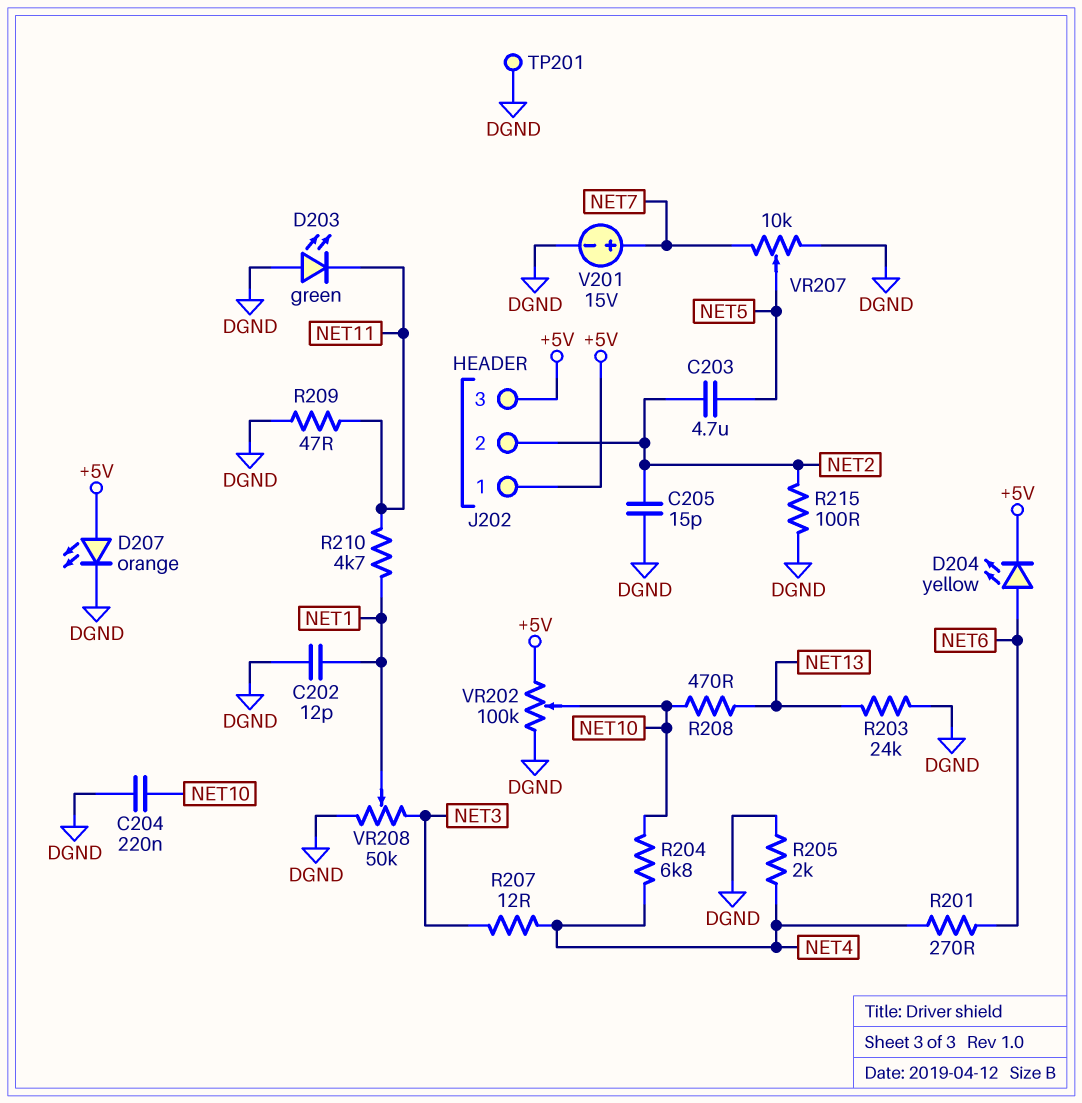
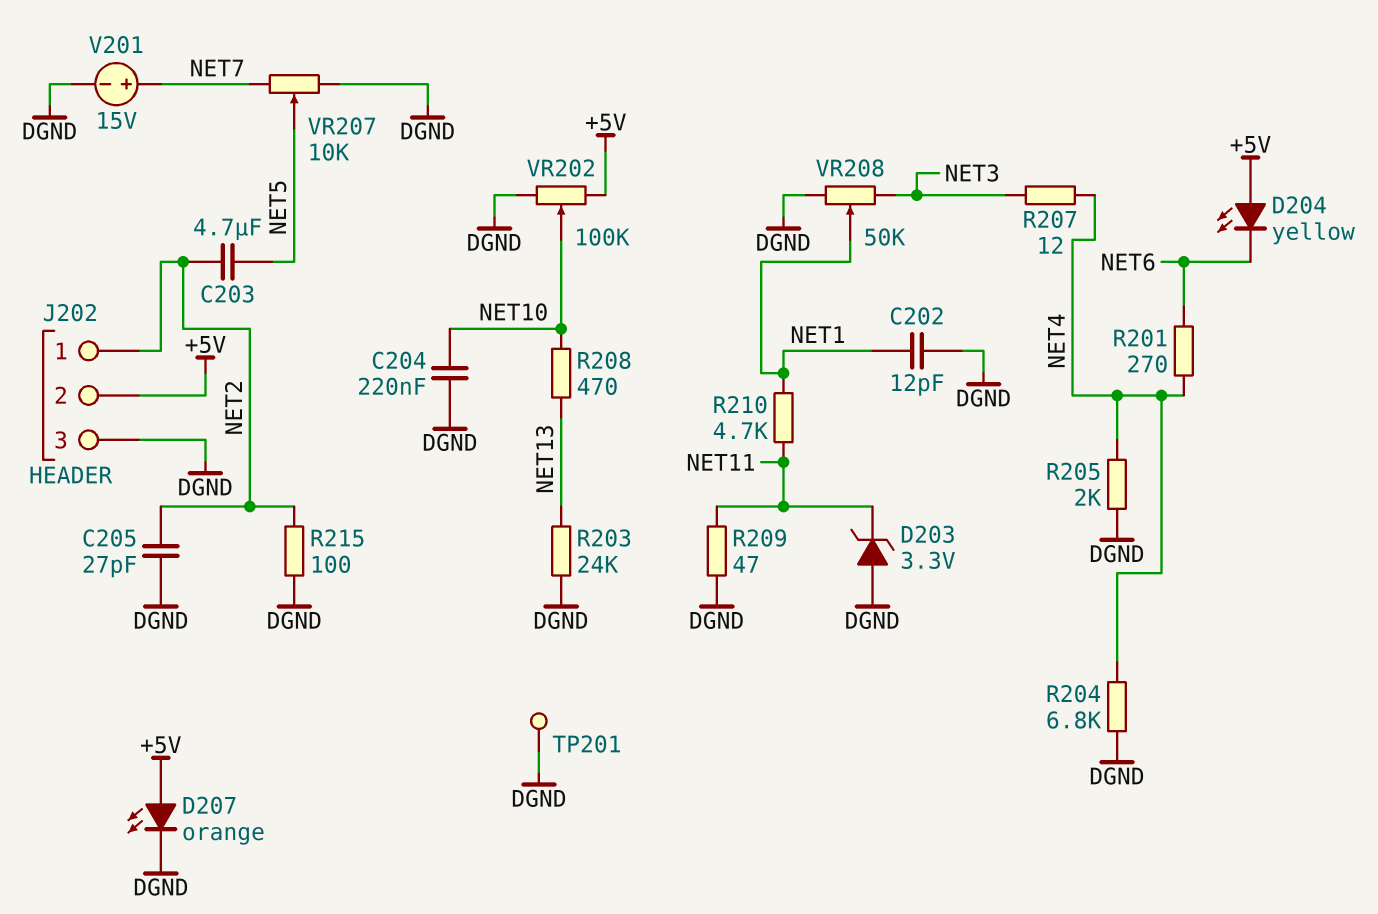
C205: 15pF (DGND, NET2) -> 27pF (DGND, NET2)
D203: LED green (A DGND, K NET11) -> zener 3.3V (A DGND, K NET11)
D204: LED yellow (A NET6, K +5V) -> LED yellow (A +5V, K NET6)
J202 pin 1: +5V -> NET2
J202 pin 2: NET2 -> +5V
J202 pin 3: +5V -> DGND
R204: 6.8k (NET4, NET10) -> 6.8k (DGND, NET4)

